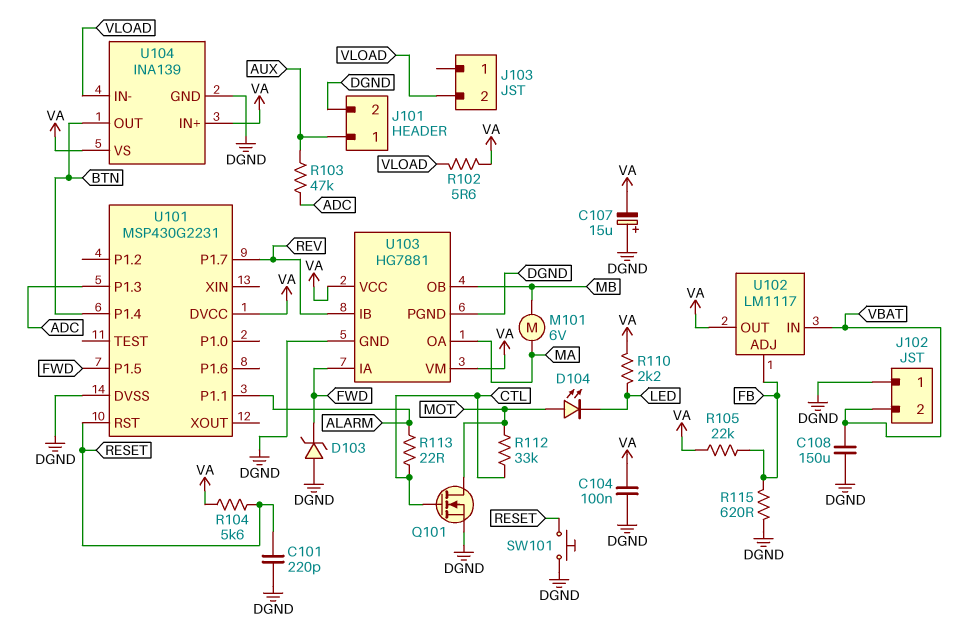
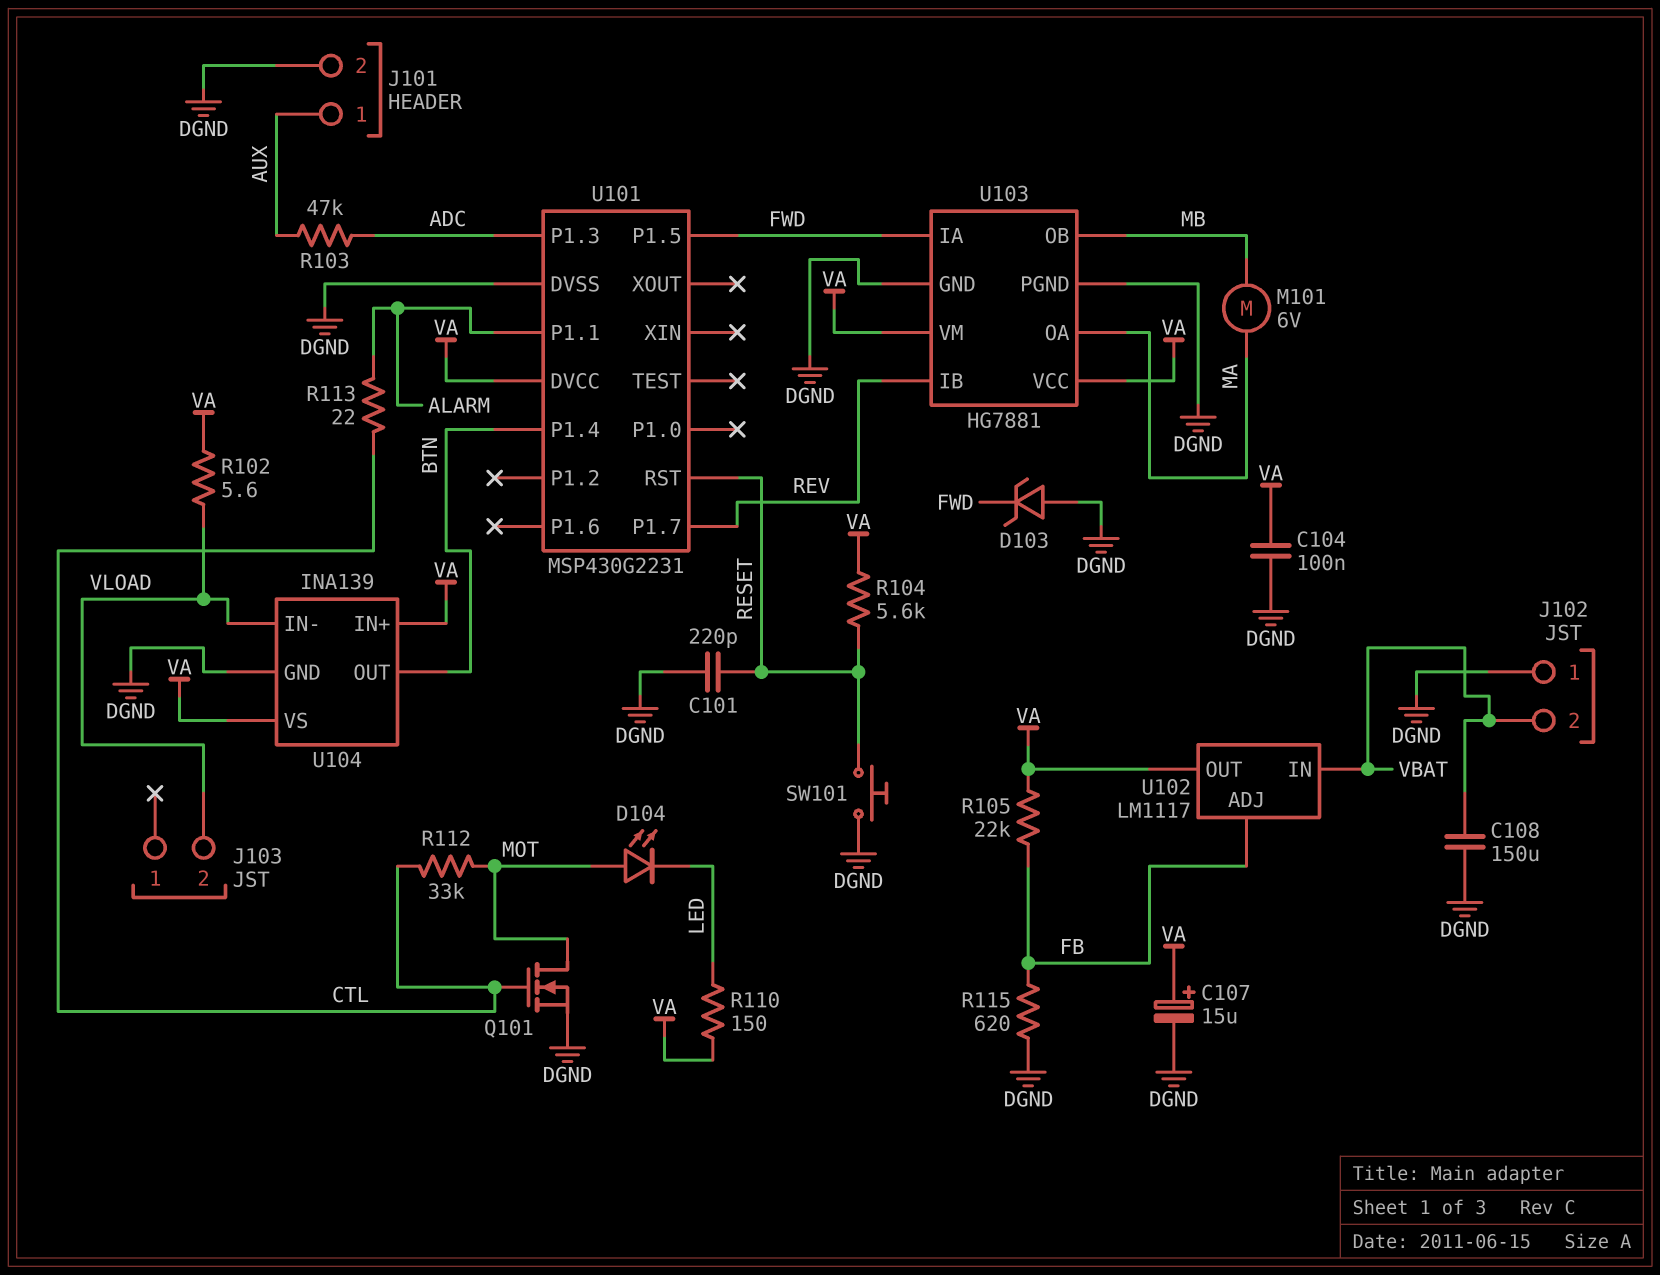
C107: 15uF (plus DGND, minus VA) -> 15uF (plus VA, minus DGND)
R110: 2.2k (LED, VA) -> 150 (LED, VA)

